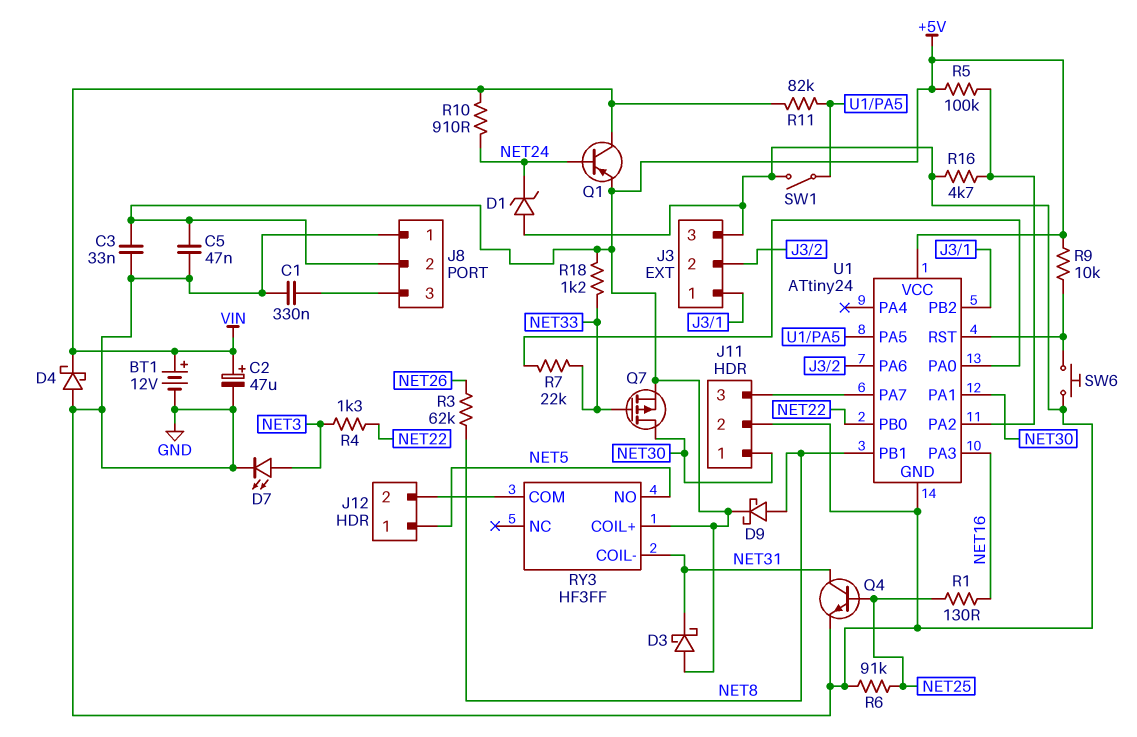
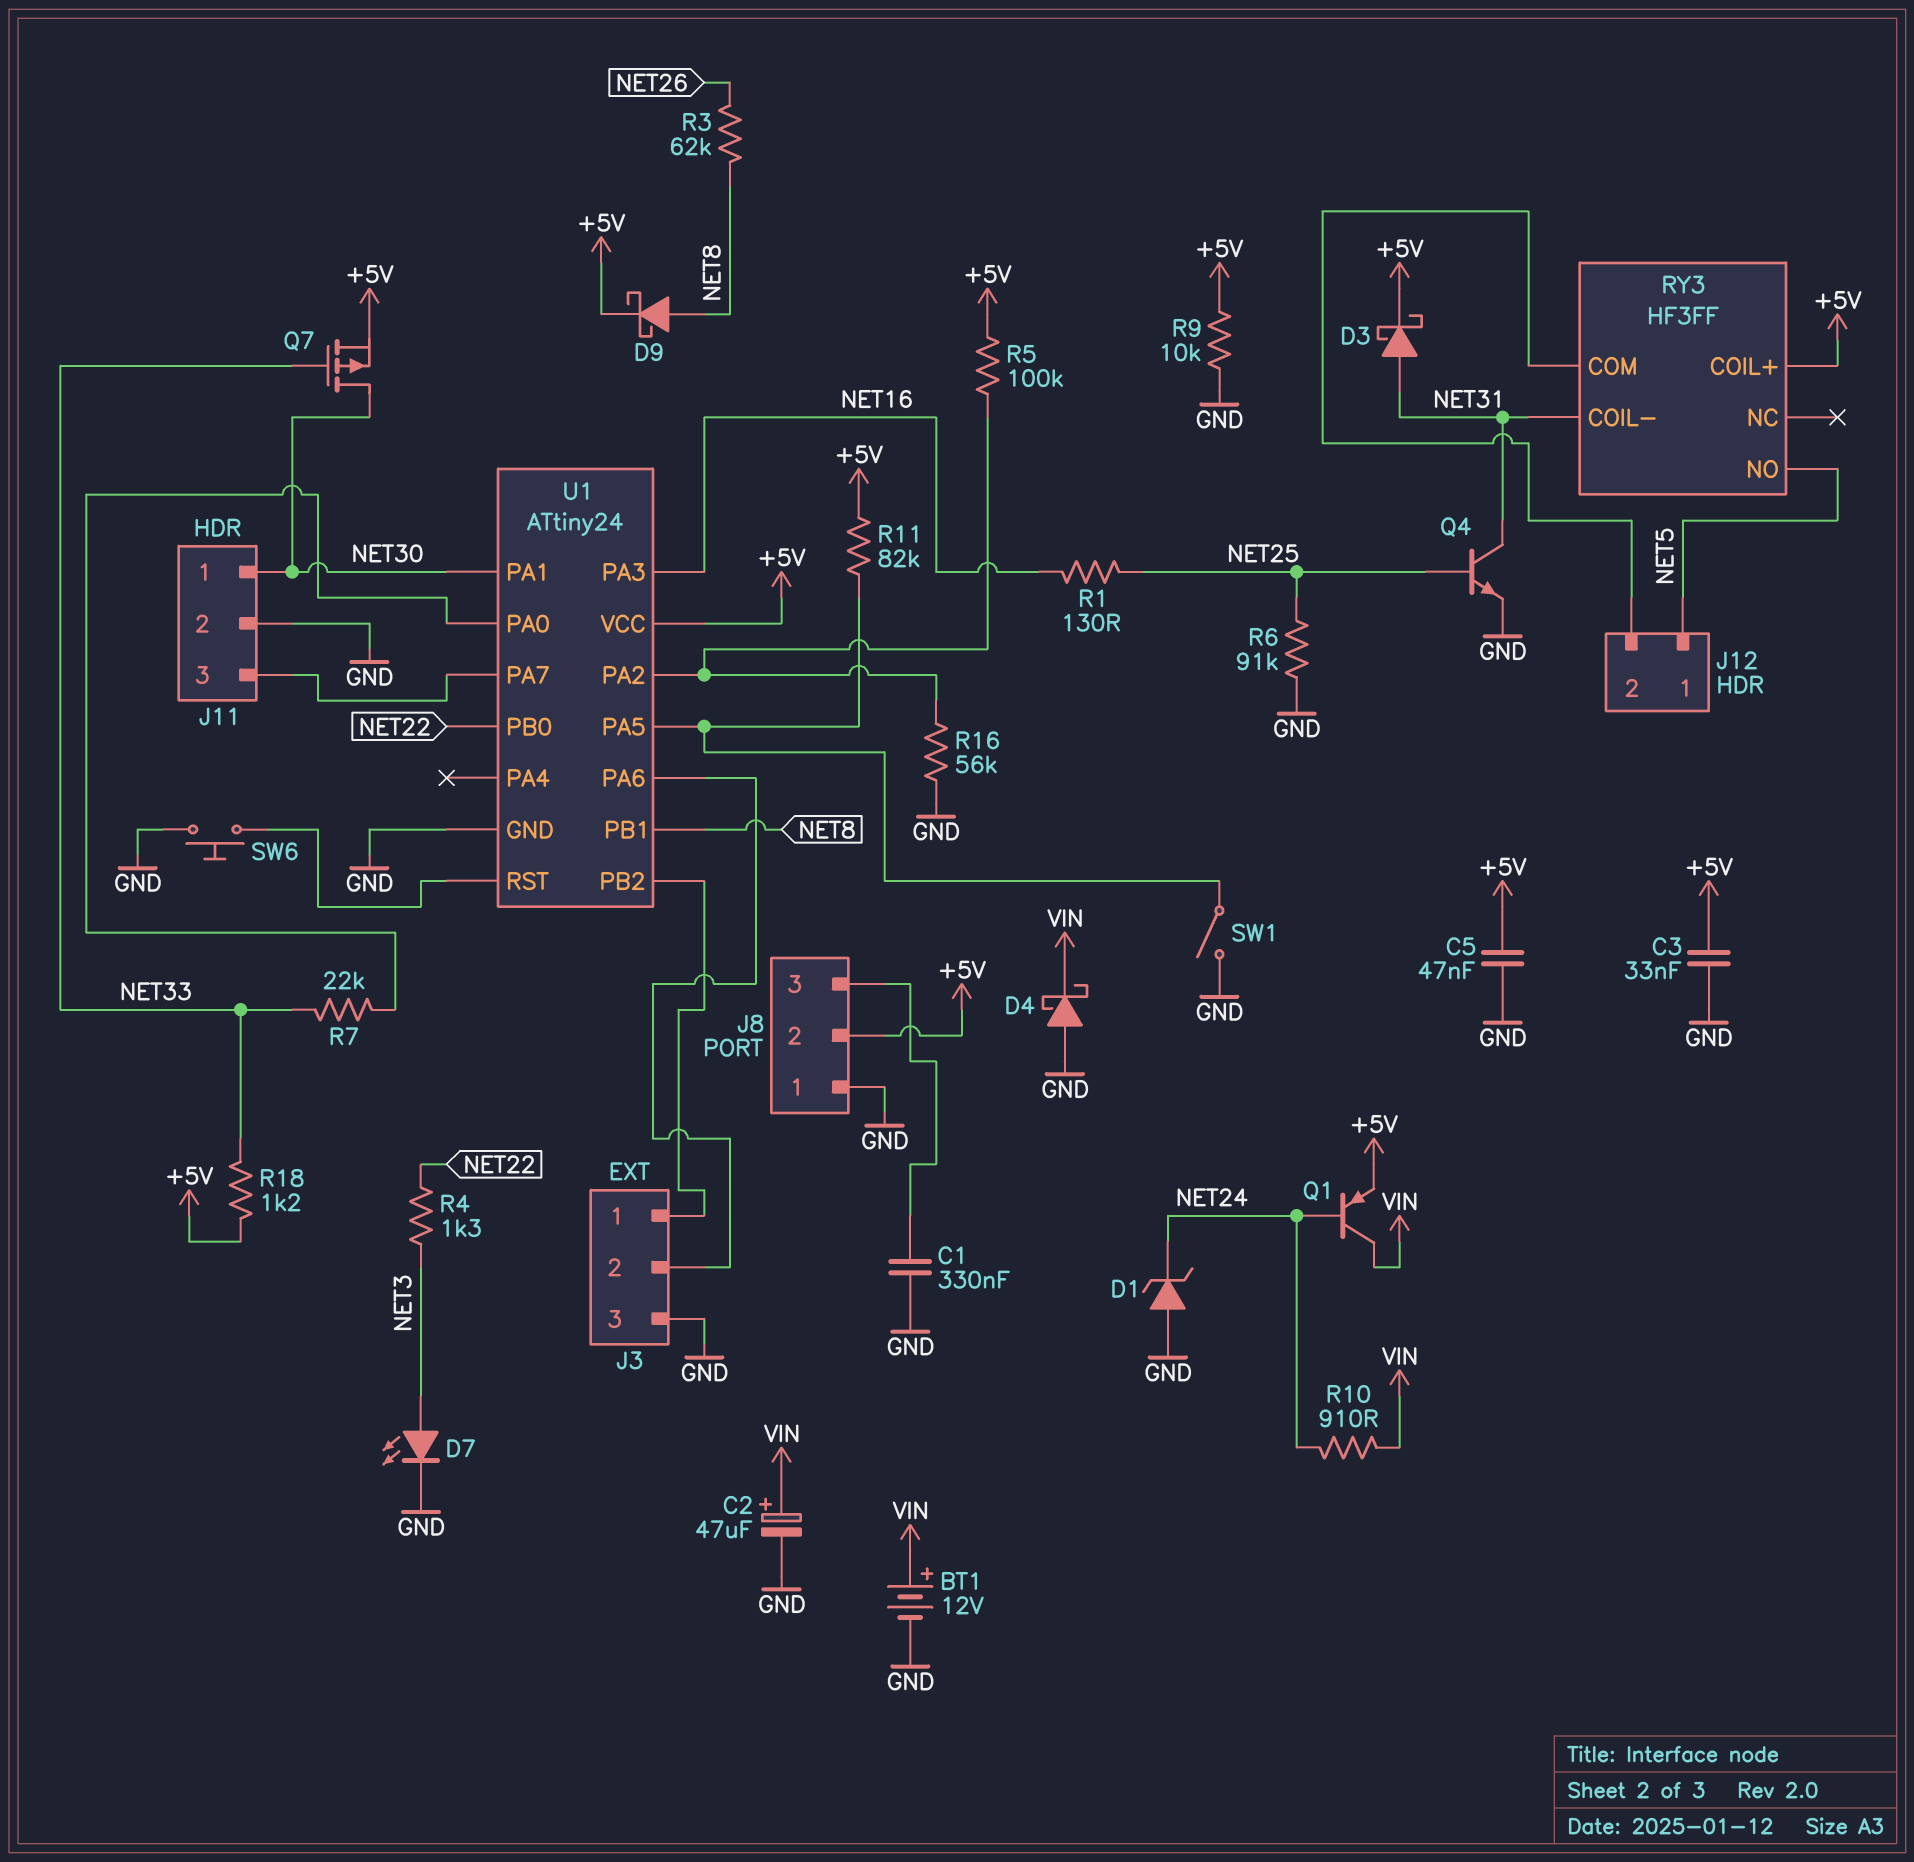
D3: schottky (A +5V, K NET31) -> schottky (A NET31, K +5V)
R9: 10k (+5V, U1/RST) -> 10k (+5V, GND)
R11: 82k (U1/PA5, VIN) -> 82k (+5V, U1/PA5)
R16: 4.7k (GND, U1/PA2) -> 56k (GND, U1/PA2)

